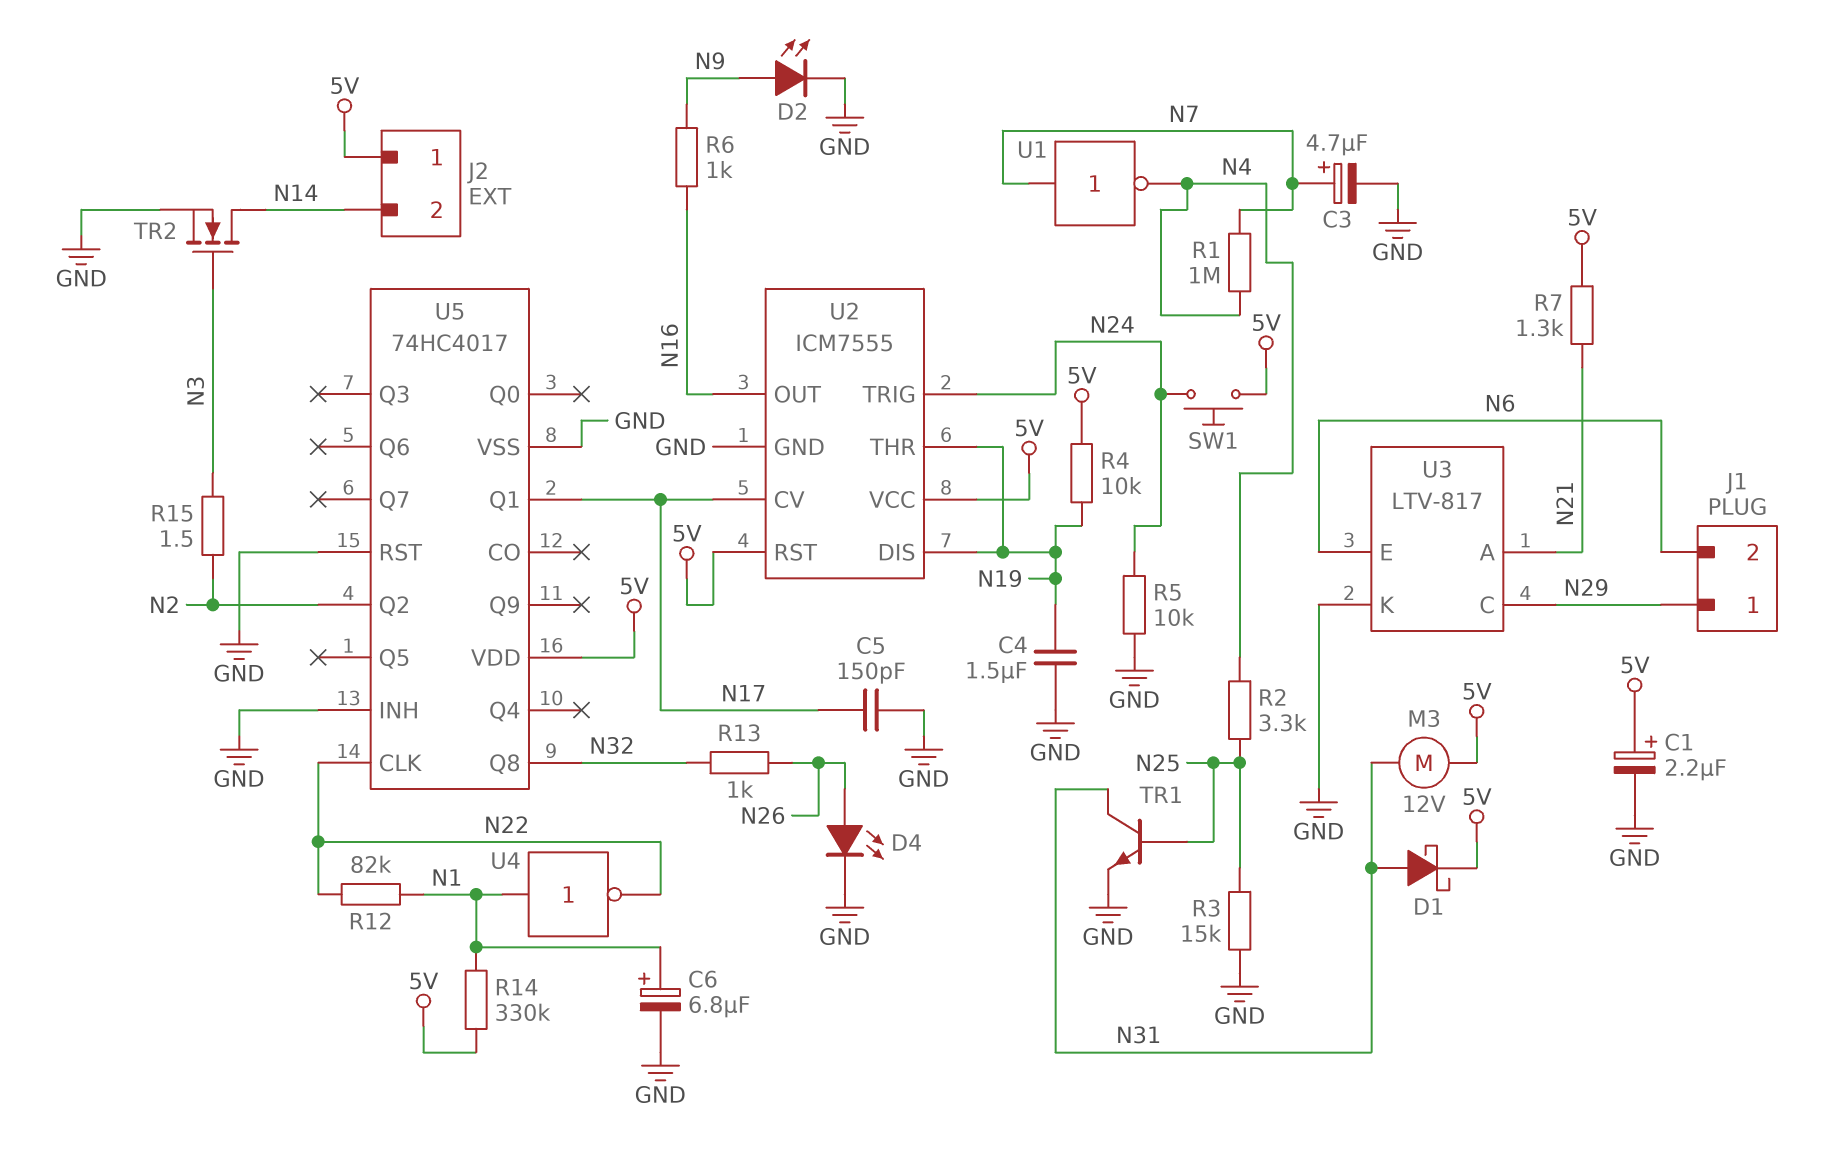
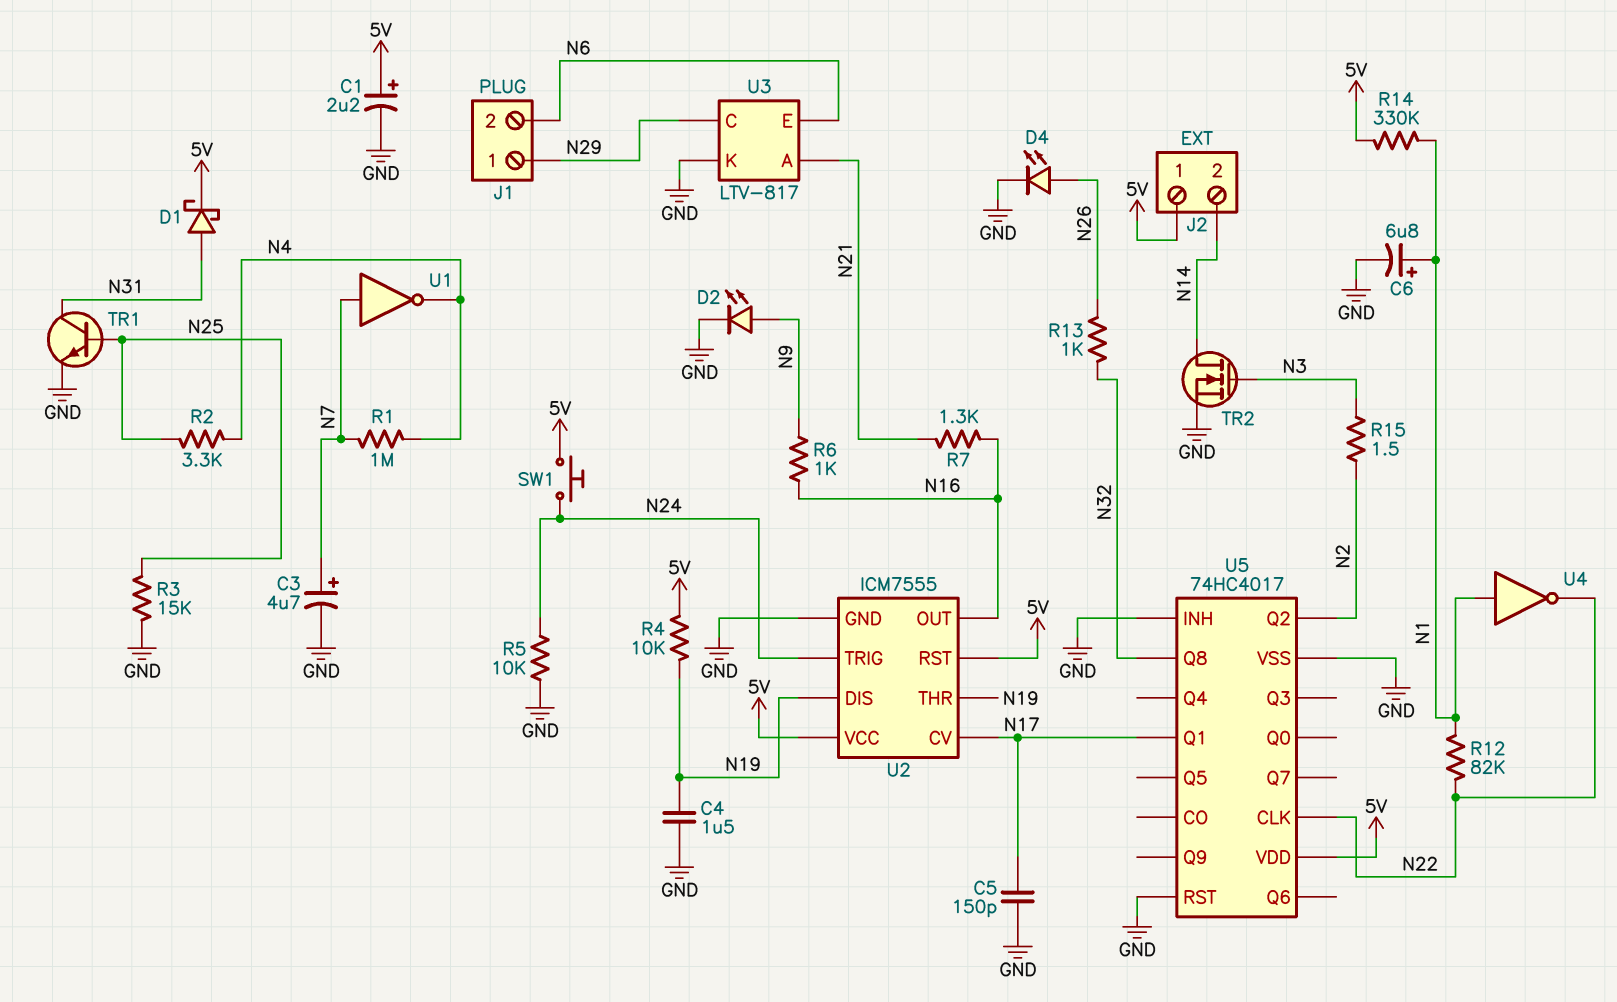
M3: motor 12V (5V, N31) -> none
R7: 1.3k (5V, N21) -> 1.3k (N16, N21)

